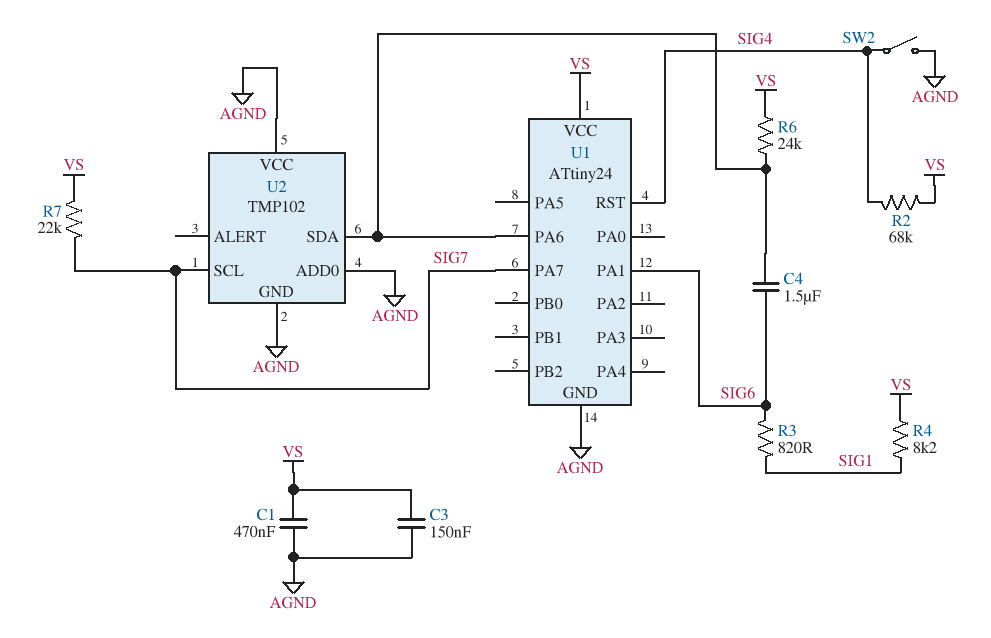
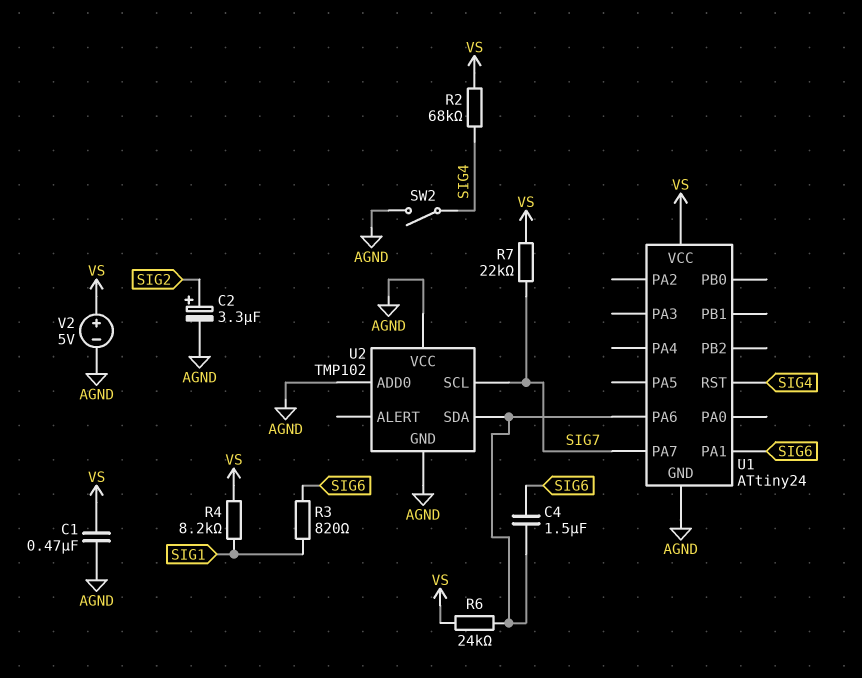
C2: none -> 3.3uF (plus SIG2, minus AGND)
C3: 150nF (AGND, VS) -> none
V2: none -> 5V (plus VS, minus AGND)

